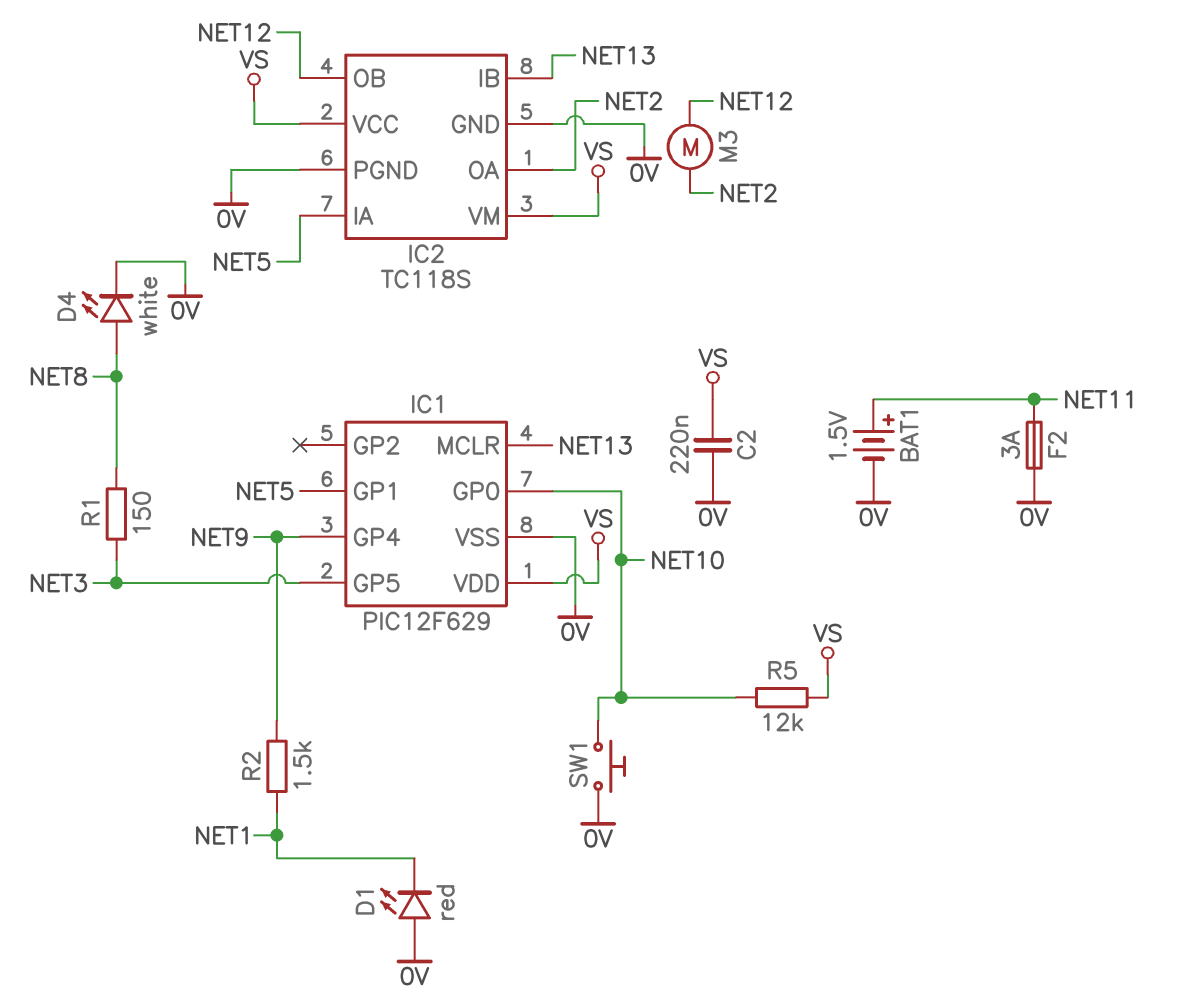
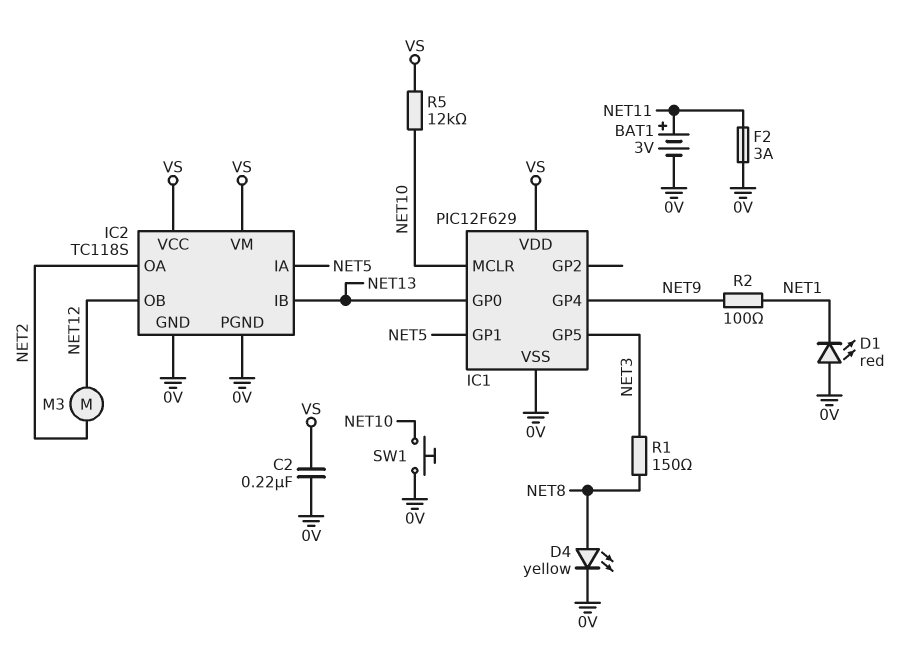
BAT1: 1.5V (plus NET11, minus 0V) -> 3V (plus NET11, minus 0V)
D4: LED white (A NET8, K 0V) -> LED yellow (A NET8, K 0V)
IC1 pin GP0: NET10 -> NET13
IC1 pin MCLR: NET13 -> NET10
R2: 1.5k (NET1, NET9) -> 100 (NET1, NET9)

